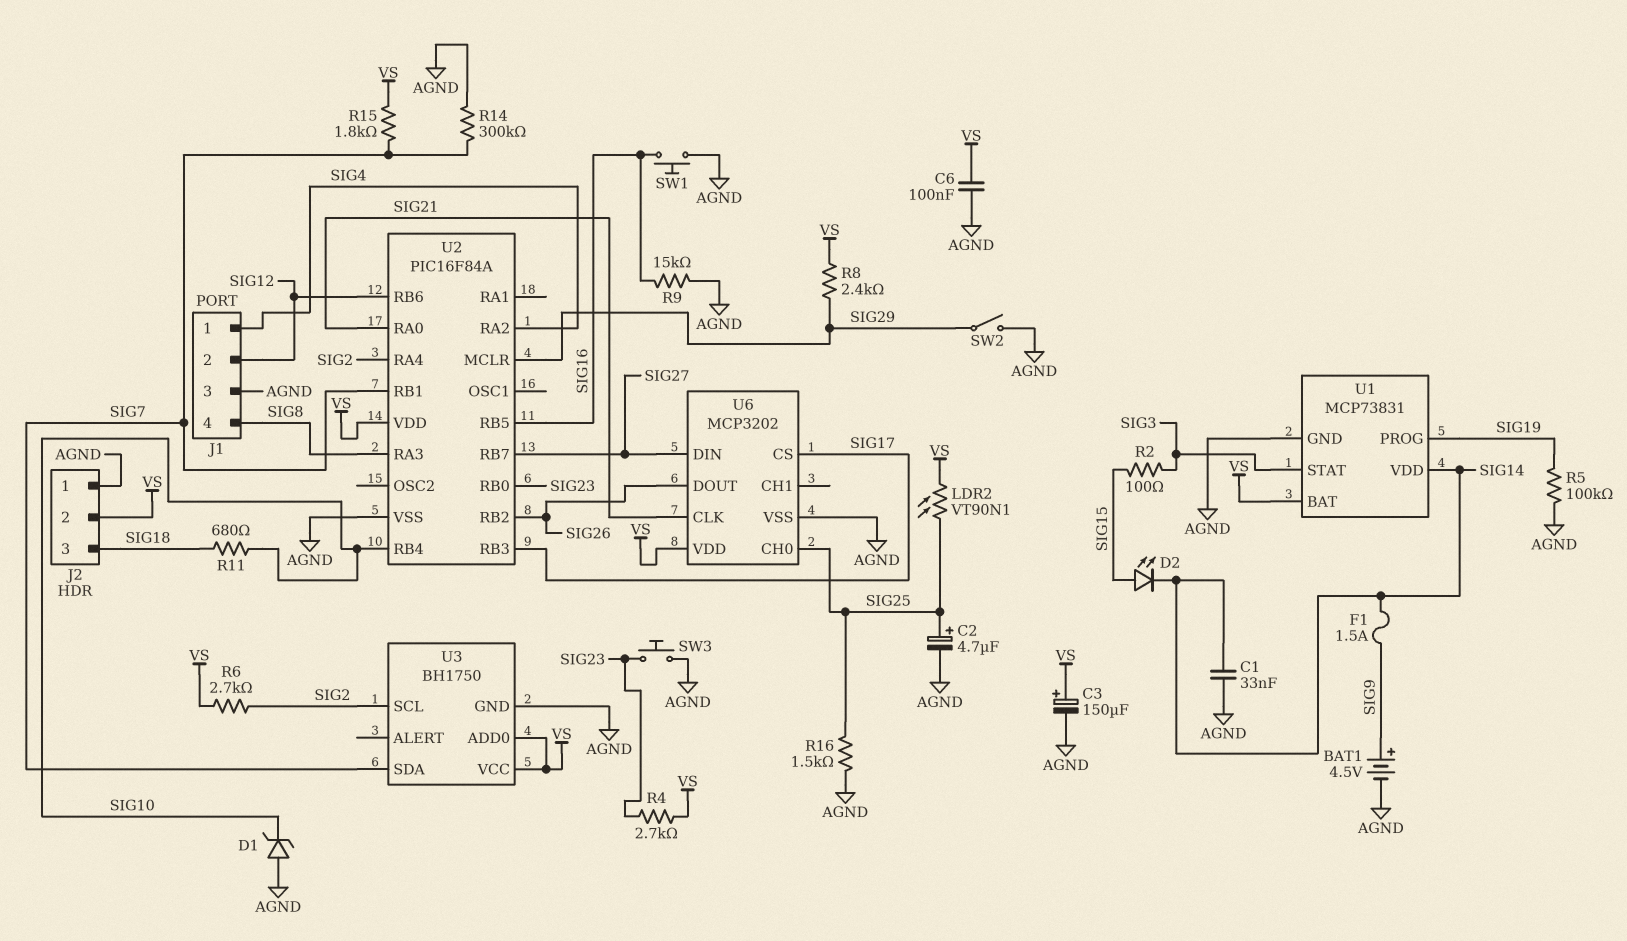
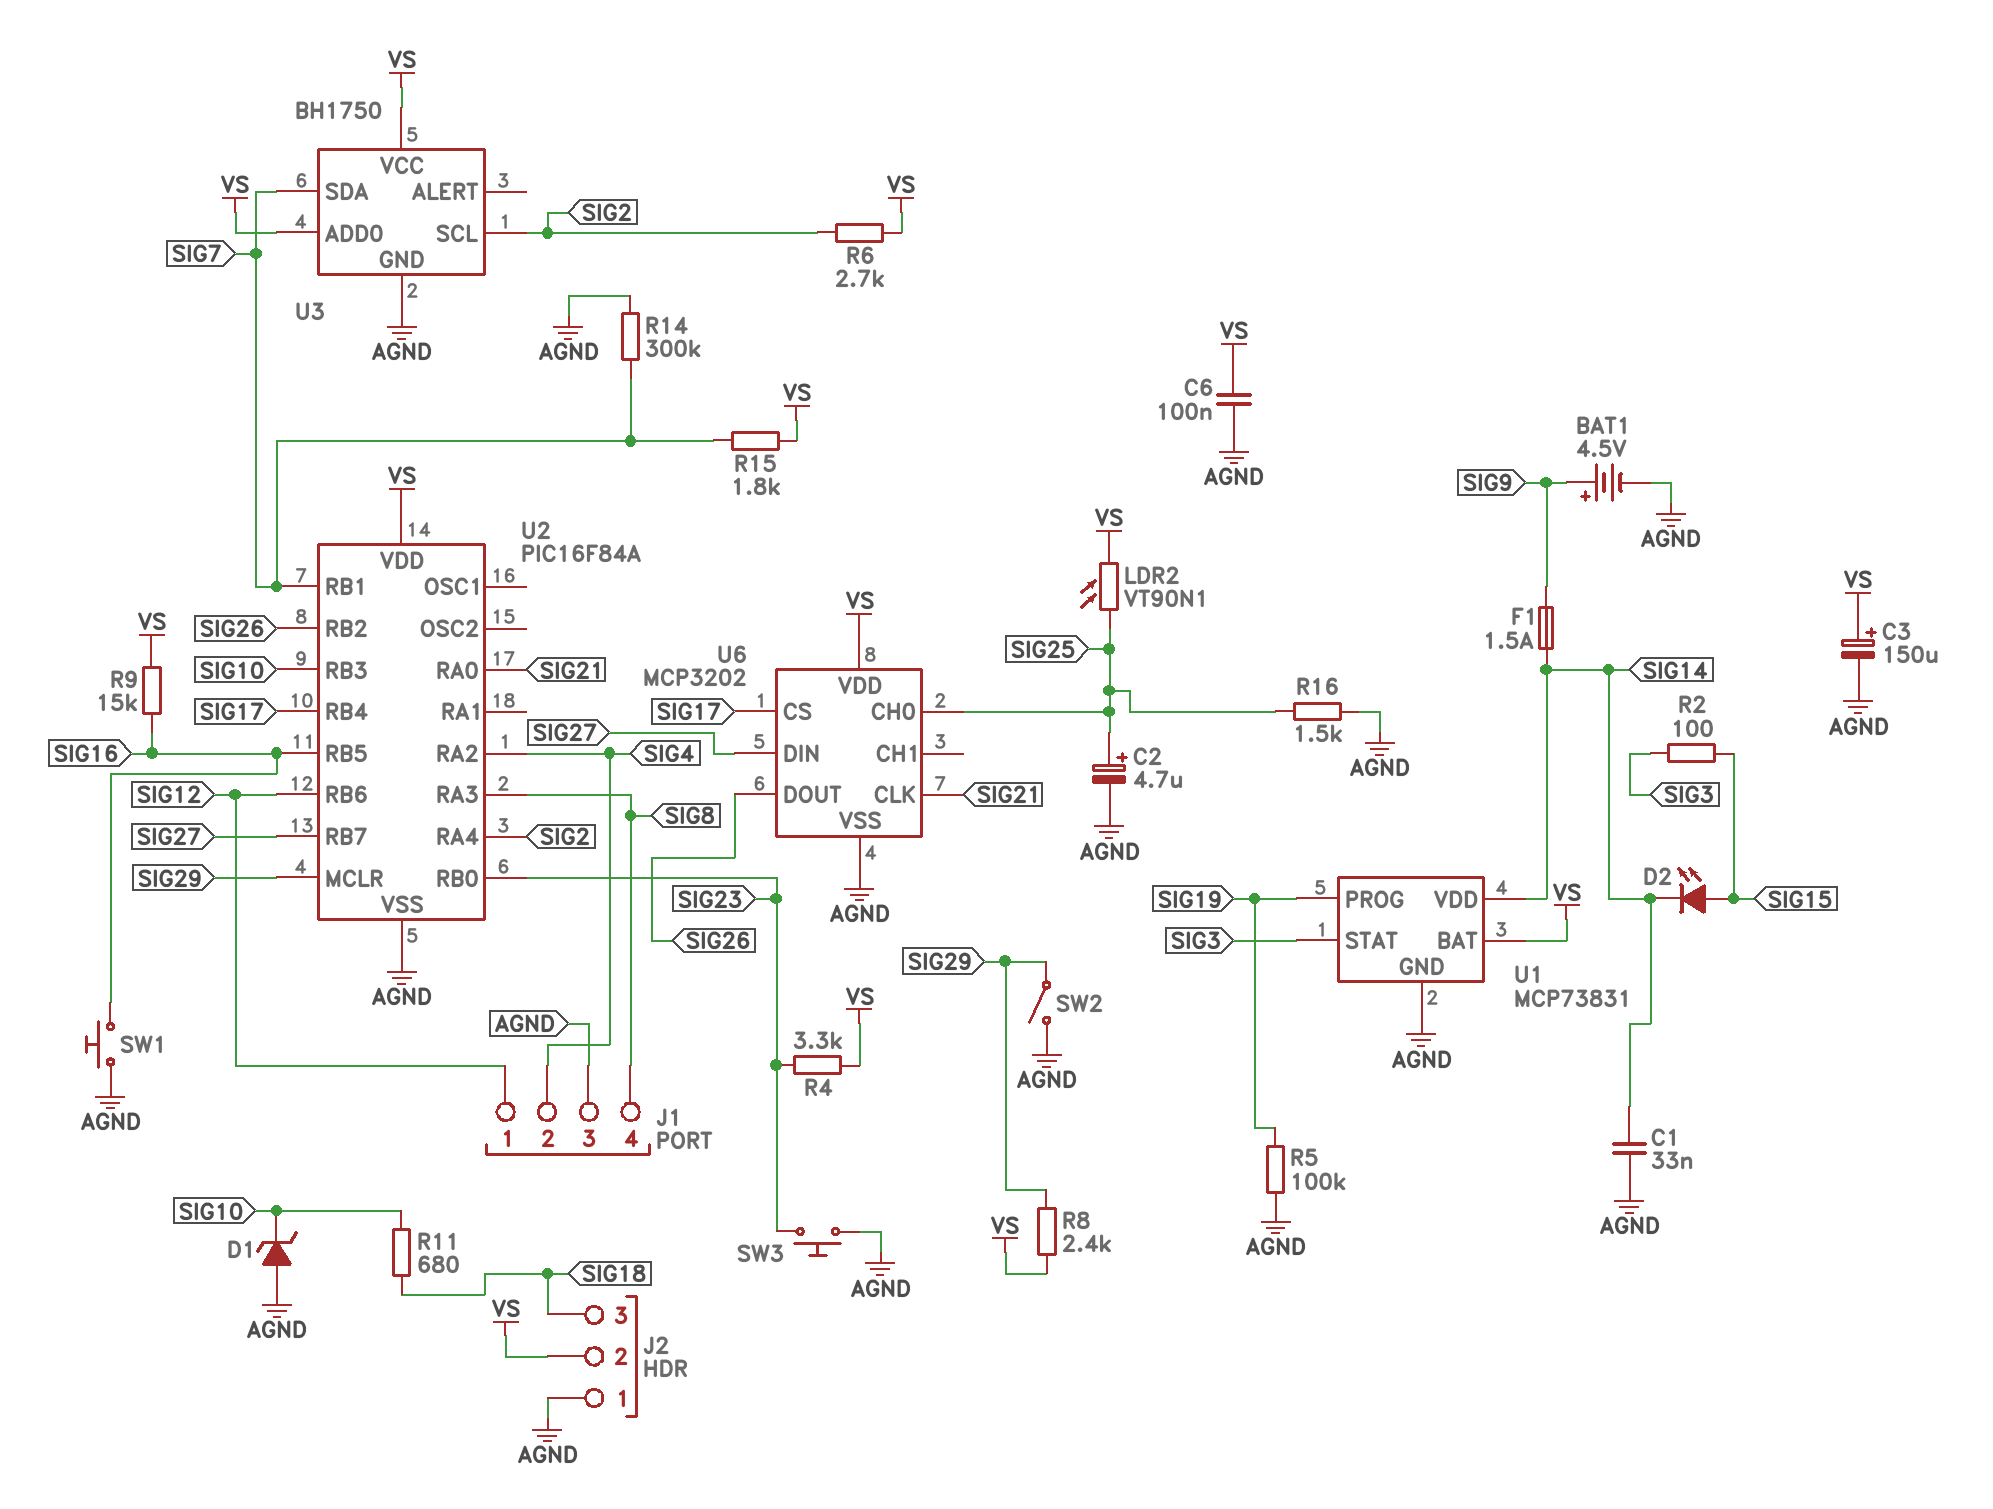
J1 pin 1: SIG4 -> SIG12
J1 pin 2: SIG12 -> SIG4
R4: 2.7k (SIG23, VS) -> 3.3k (SIG23, VS)
R9: 15k (AGND, SIG16) -> 15k (SIG16, VS)
U2 pin RB3: SIG17 -> SIG10
U2 pin RB4: SIG10 -> SIG17

